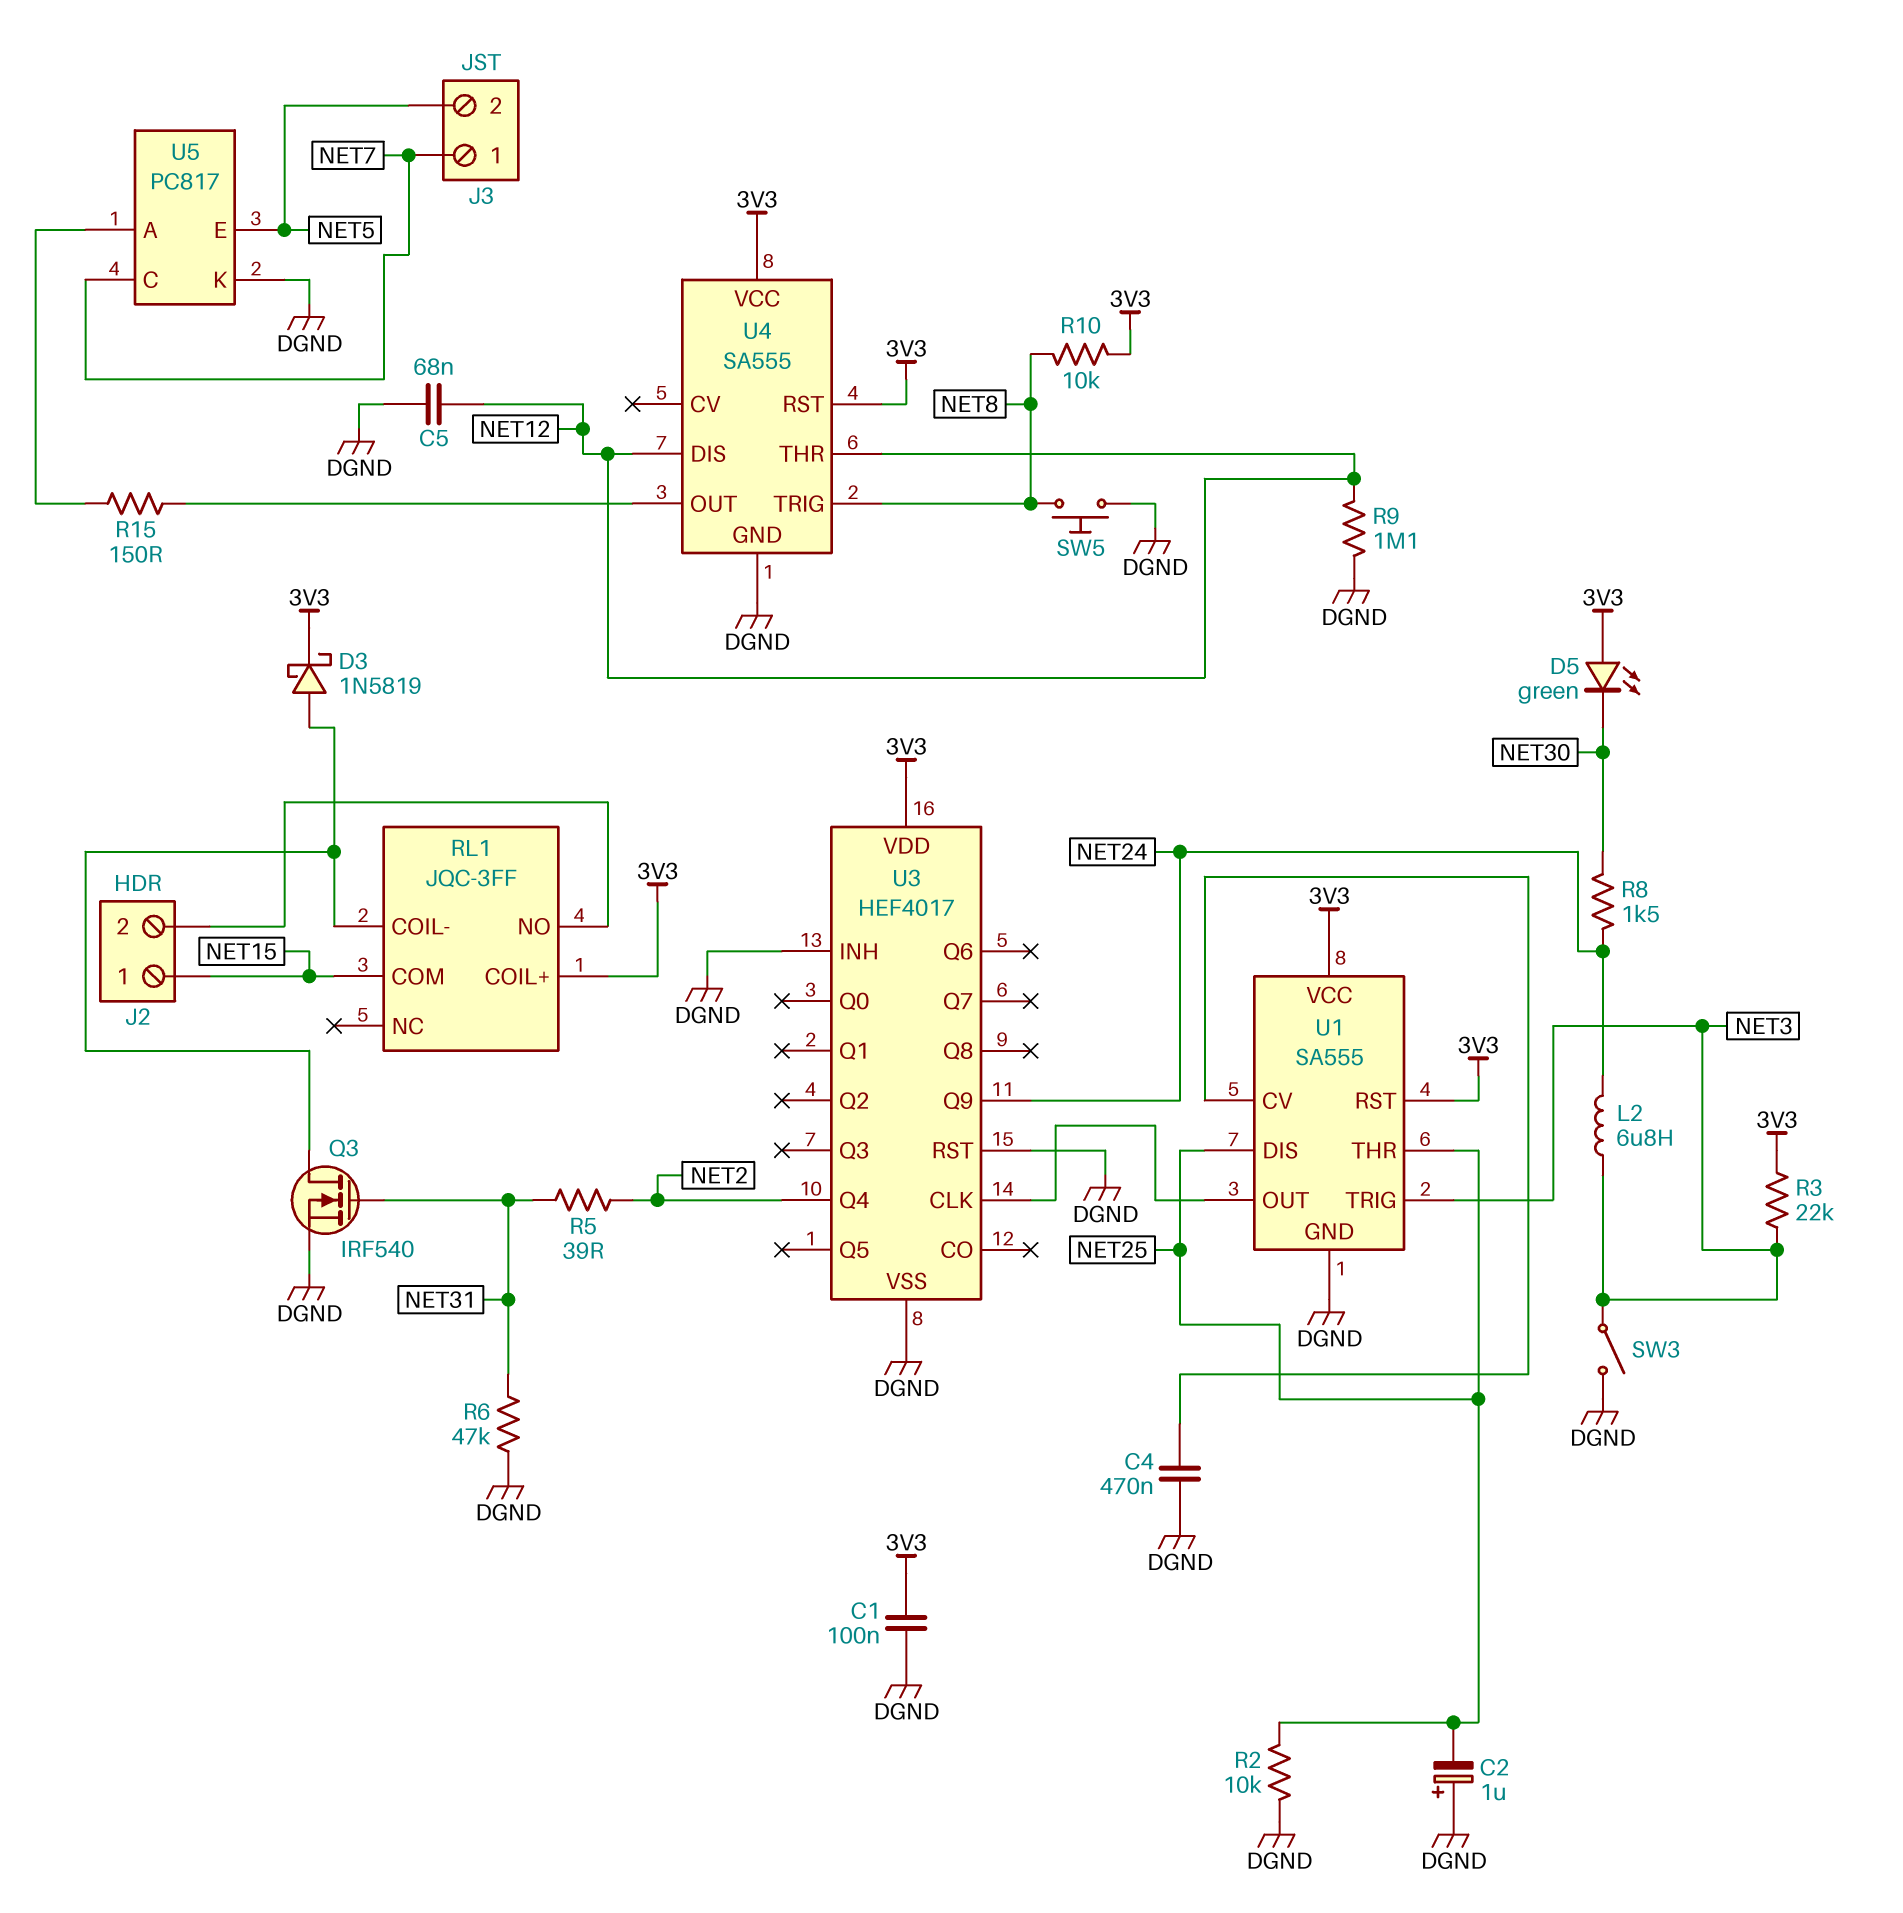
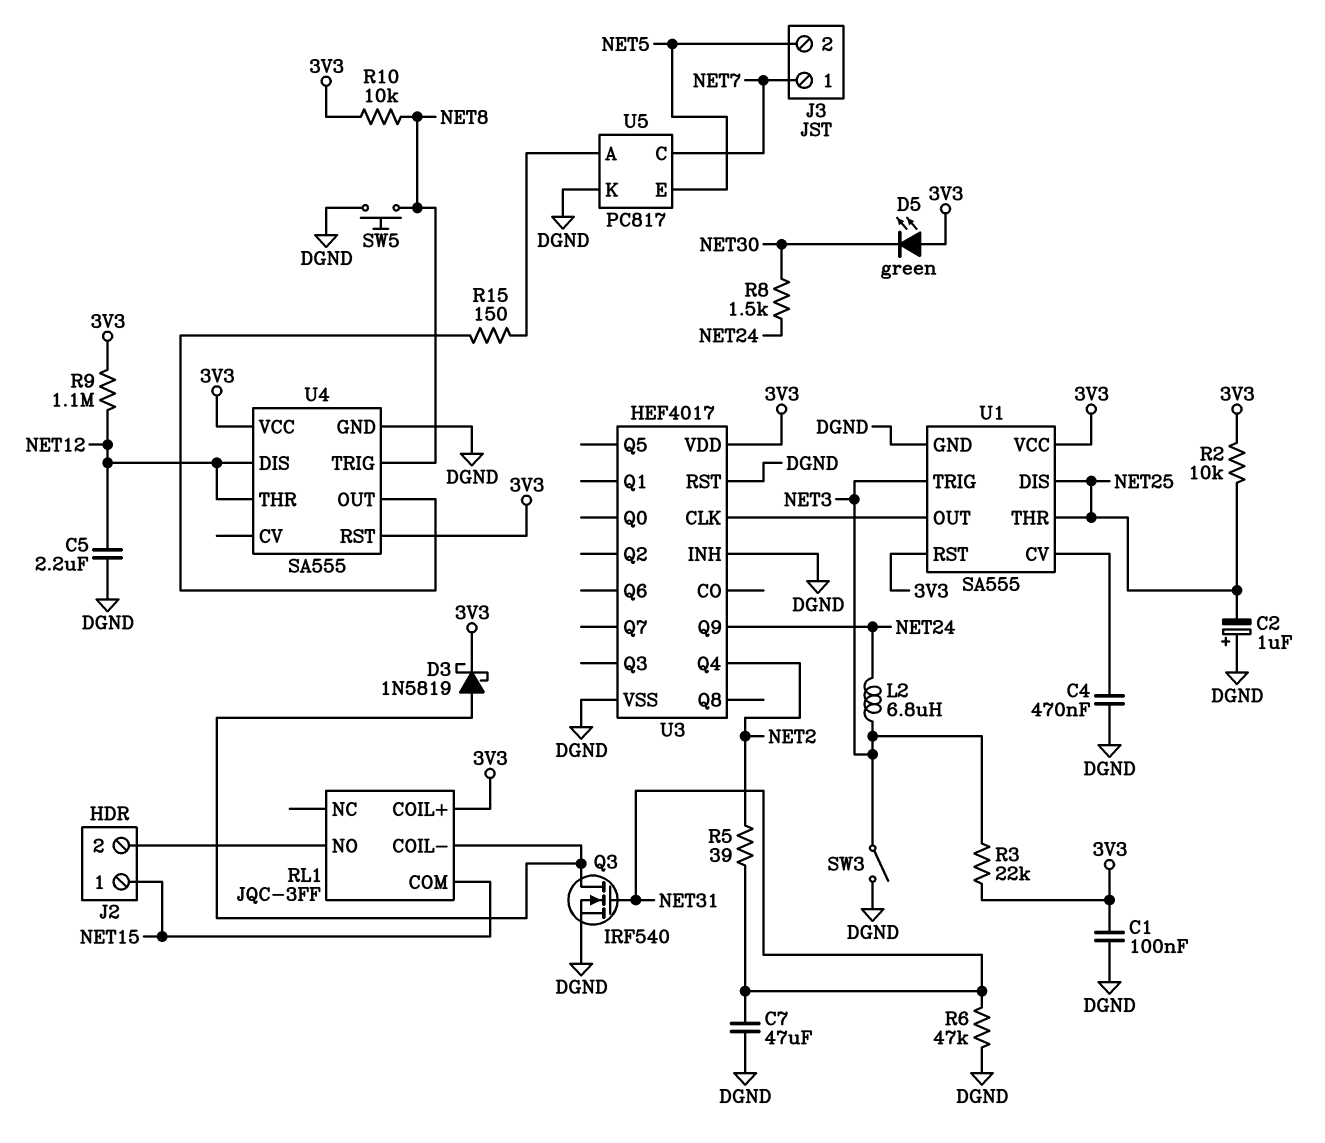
C5: 68nF (DGND, NET12) -> 2.2uF (DGND, NET12)
C7: none -> 47uF (DGND, NET31)
R2: 10k (DGND, NET25) -> 10k (3V3, NET25)
R9: 1.1M (DGND, NET12) -> 1.1M (3V3, NET12)

